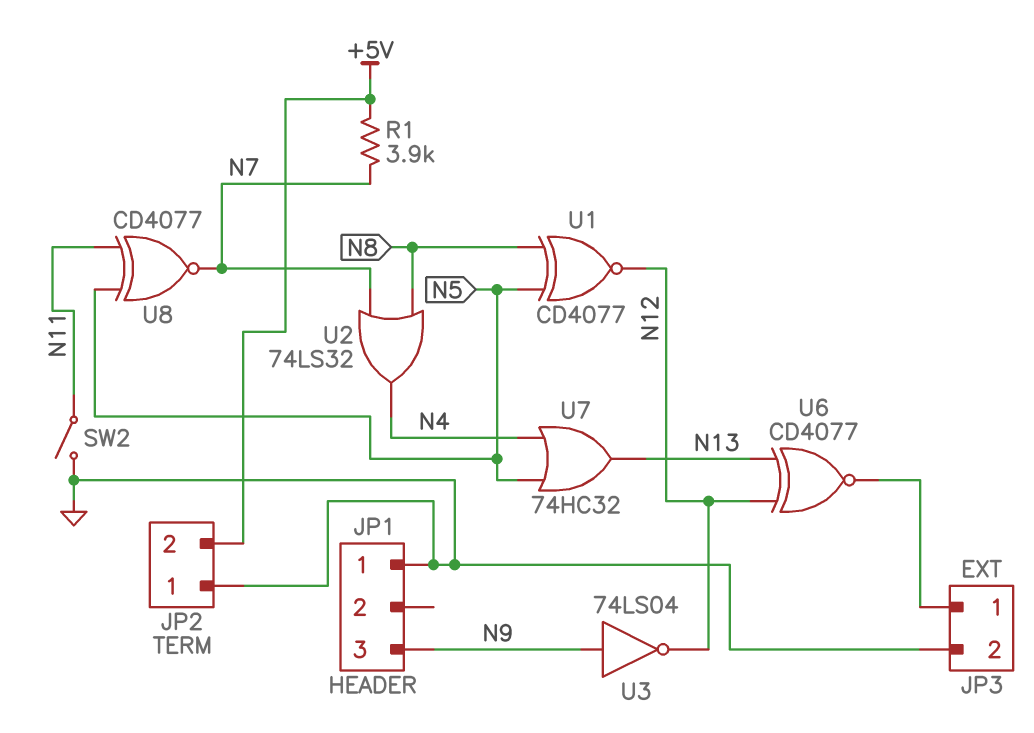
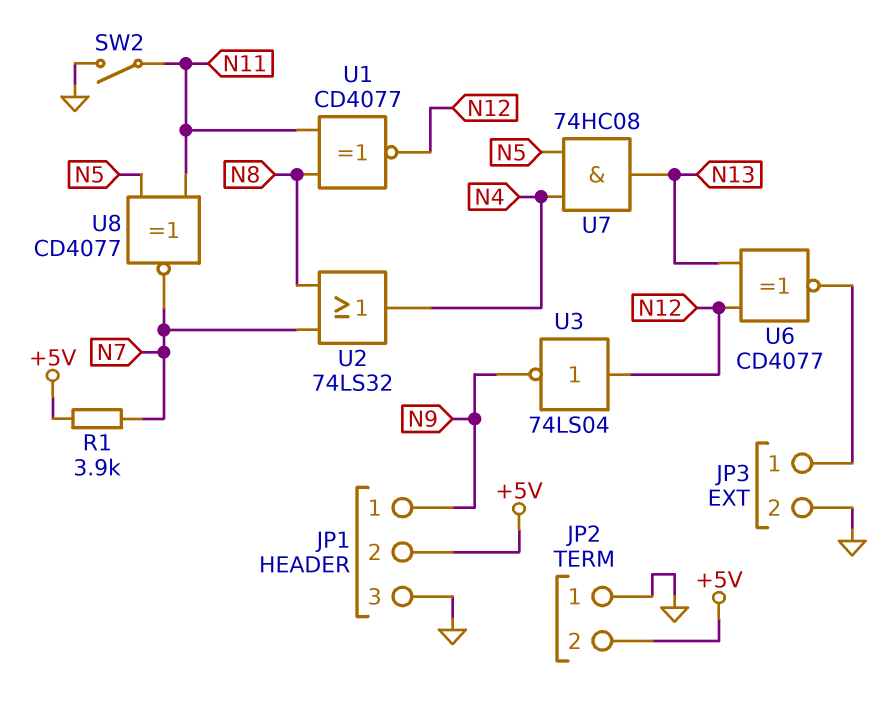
JP1 pin 1: GND -> N9
JP1 pin 2: none -> +5V
JP1 pin 3: N9 -> GND
U1: XNOR CD4077 (in N5, in N8, out N12) -> XNOR CD4077 (in N8, in N11, out N12)
U3: NOT 74LS04 (in N9, out N12) -> NOT 74LS04 (in N12, out N9)
U7: OR 74HC32 (in N4, in N5, out N13) -> AND 74HC08 (in N4, in N5, out N13)

